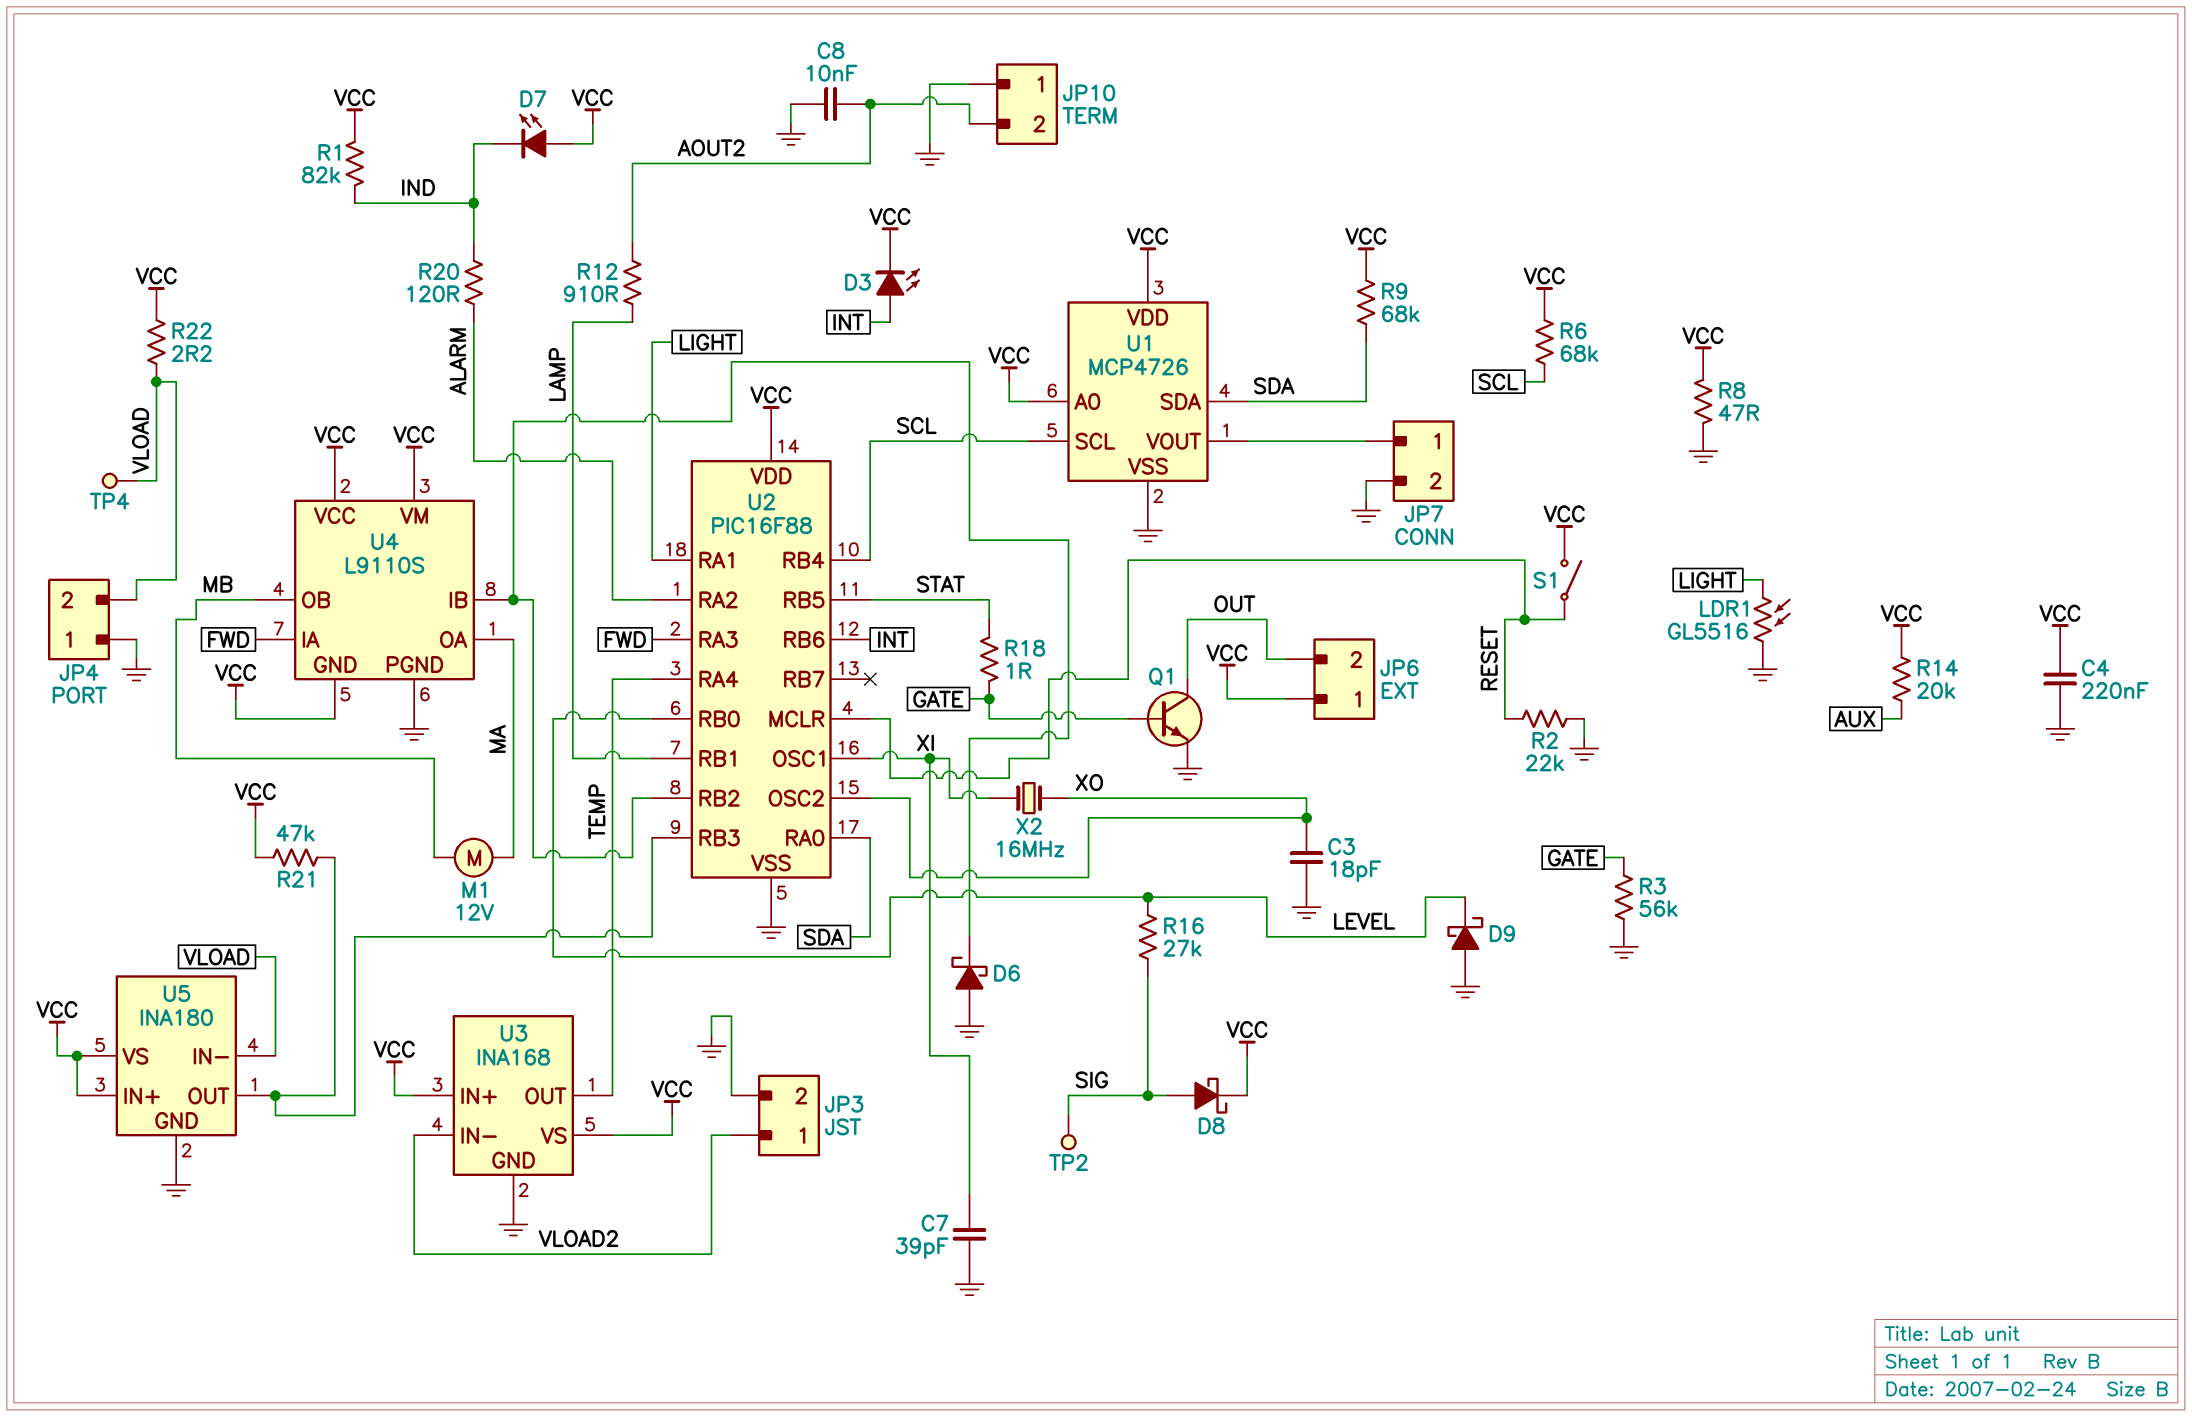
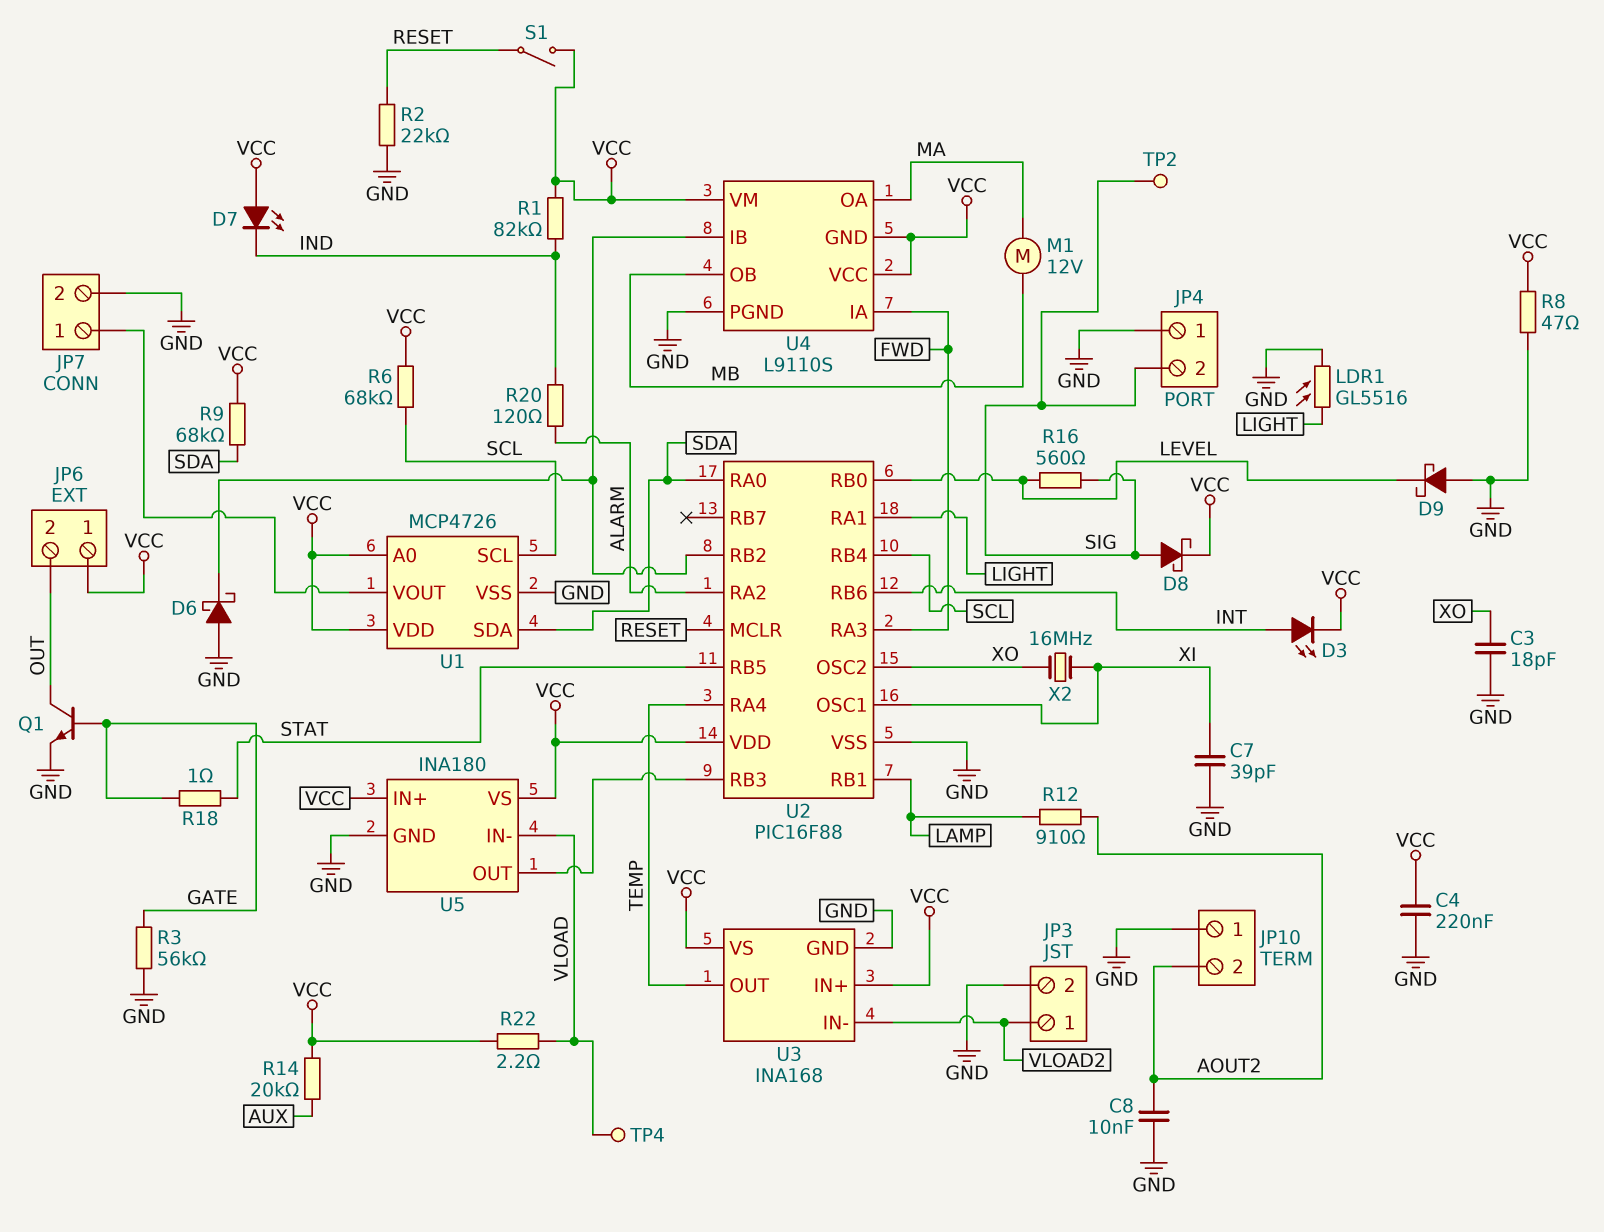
JP4 pin 2: VLOAD -> SIG
R16: 27k (LEVEL, SIG) -> 560 (LEVEL, SIG)
R21: 47k (U2/RB3, VCC) -> none

